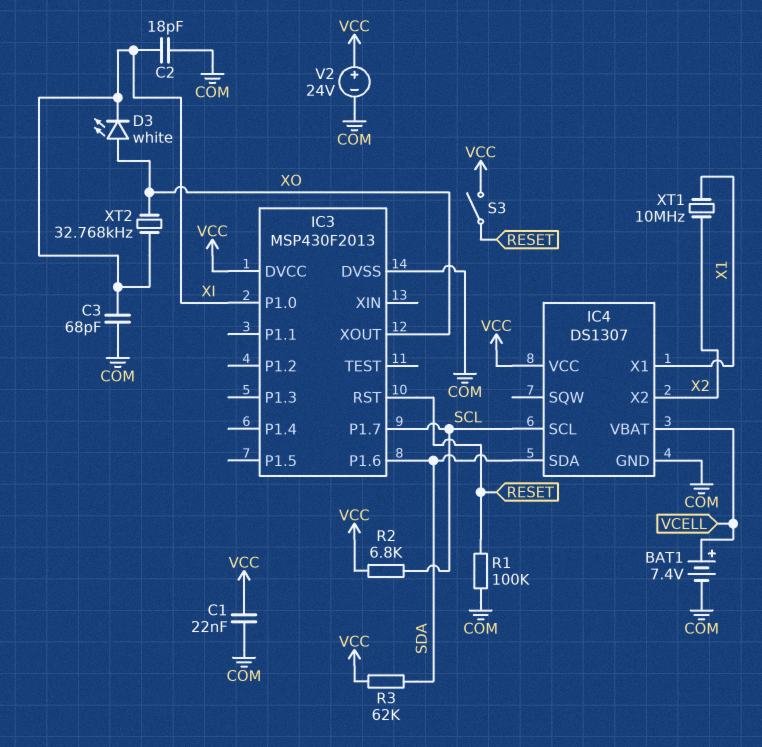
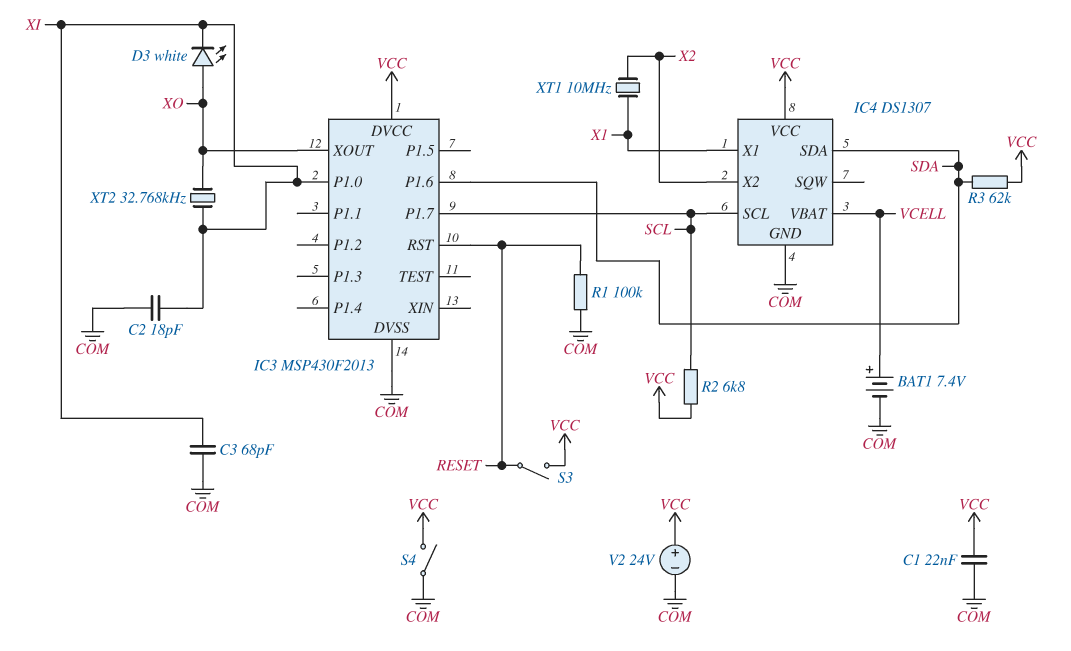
S4: none -> switch (COM, VCC)

